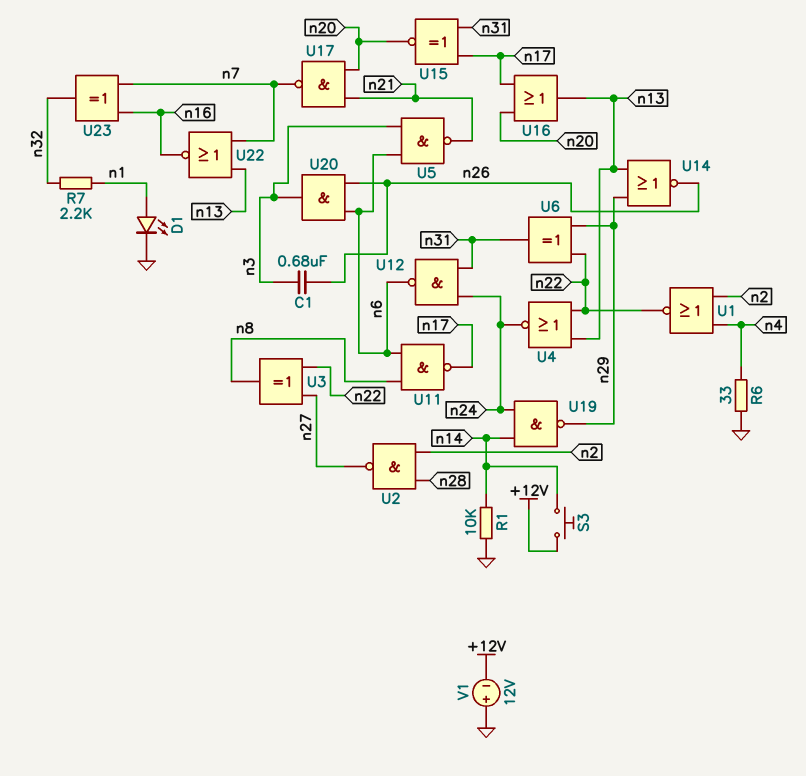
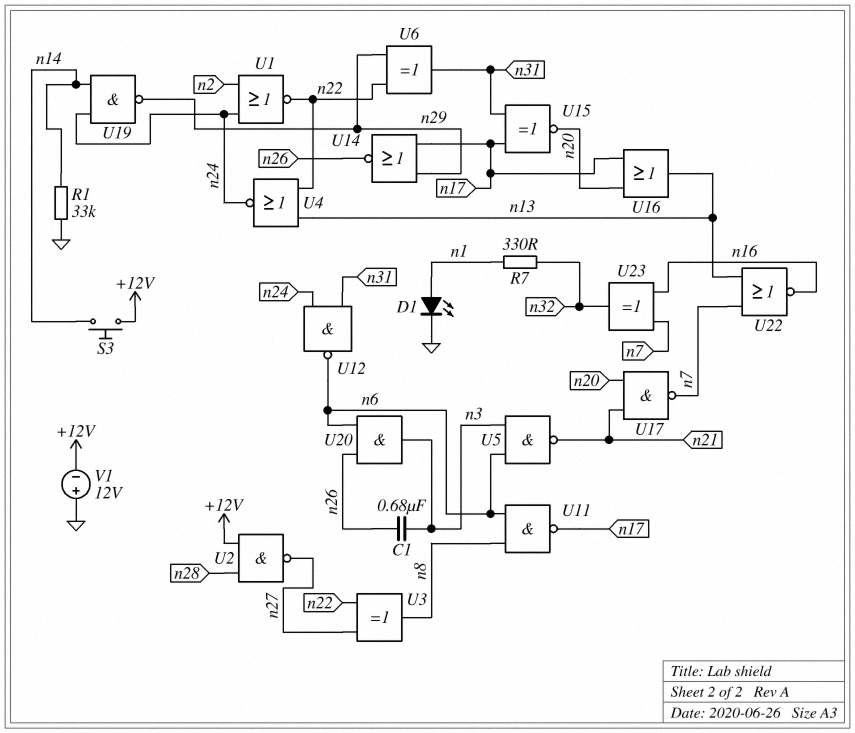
R1: 10k (GND, n14) -> 33k (GND, n14)
R6: 33 (GND, n4) -> none
R7: 2.2k (n1, n32) -> 330 (n1, n32)
U1: NOR (in n2, in n4, out n22) -> NOR (in n2, in n24, out n22)
U2: NAND (in n2, in n28, out n27) -> NAND (in +12V, in n28, out n27)
U14: NOR (in n13, in n29, out n26) -> NOR (in n17, in n29, out n26)

